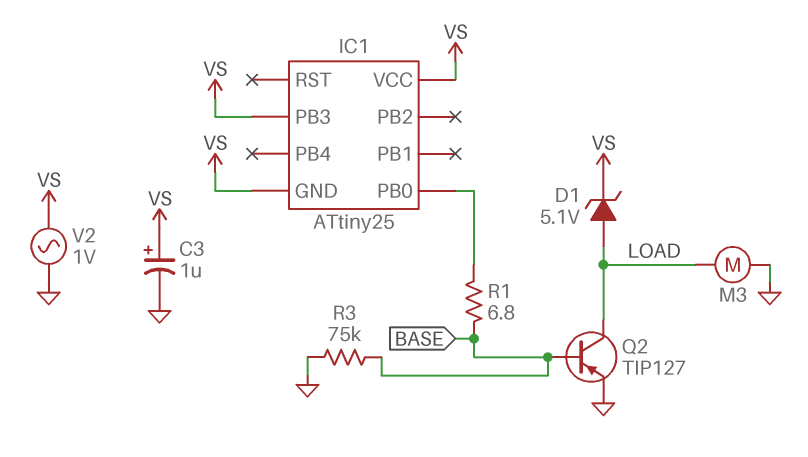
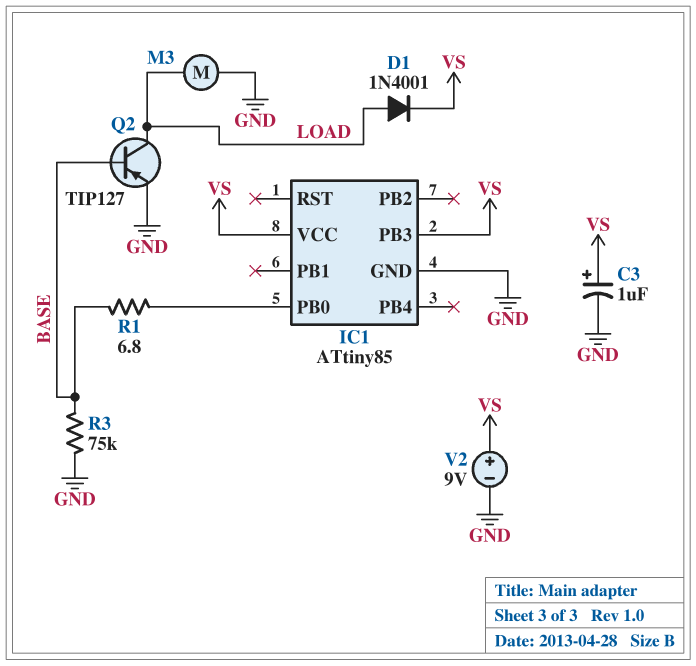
D1: zener 5.1V (A LOAD, K VS) -> diode 1N4001 (A LOAD, K VS)
IC1: ATtiny25 -> ATtiny85
IC1 pin GND: VS -> GND
V2: AC 1V (GND, VS) -> 9V (plus VS, minus GND)

